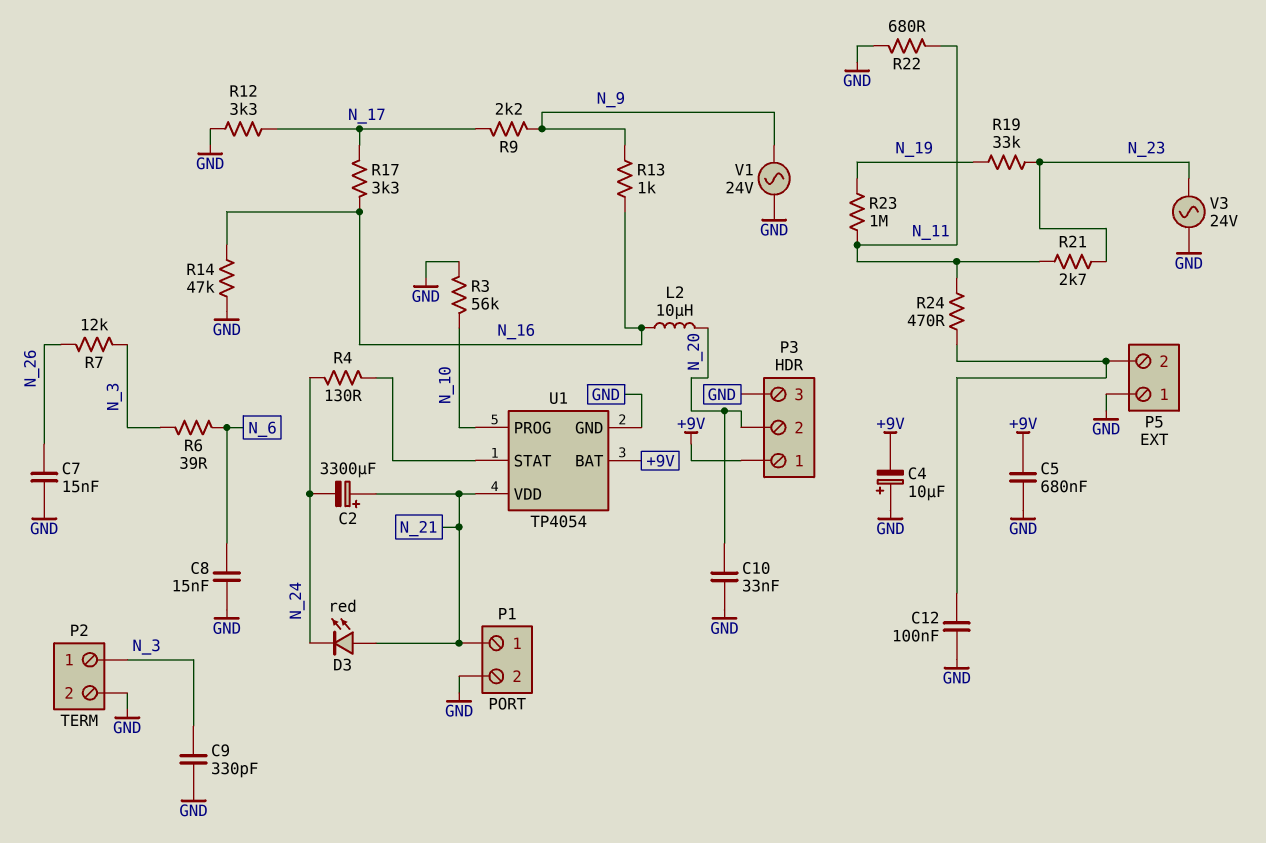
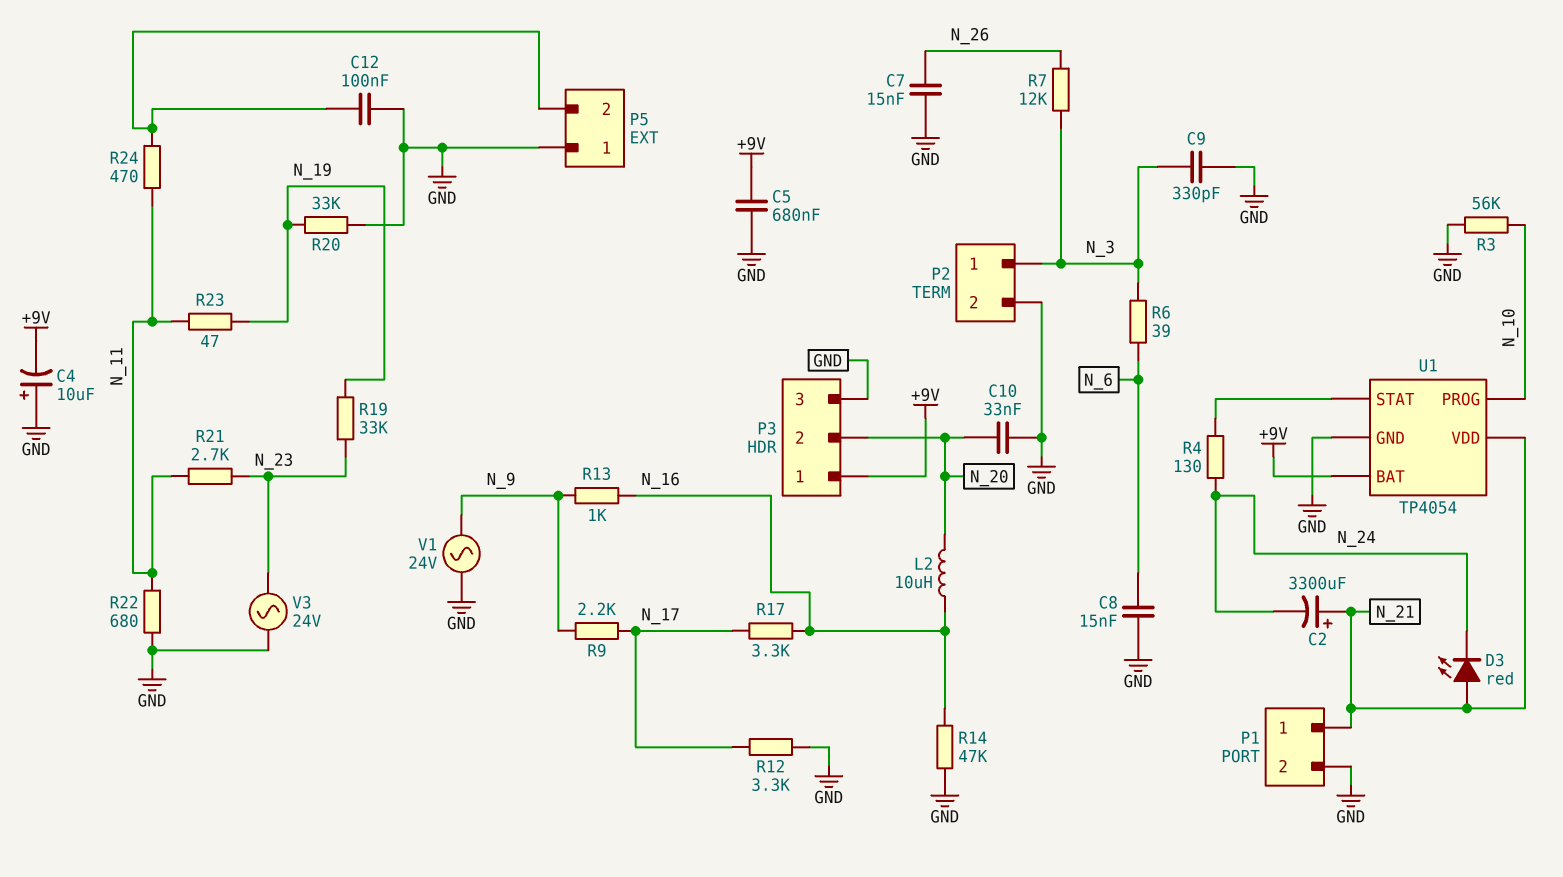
R20: none -> 33k (GND, N_19)
R23: 1M (N_11, N_19) -> 47 (N_11, N_19)

